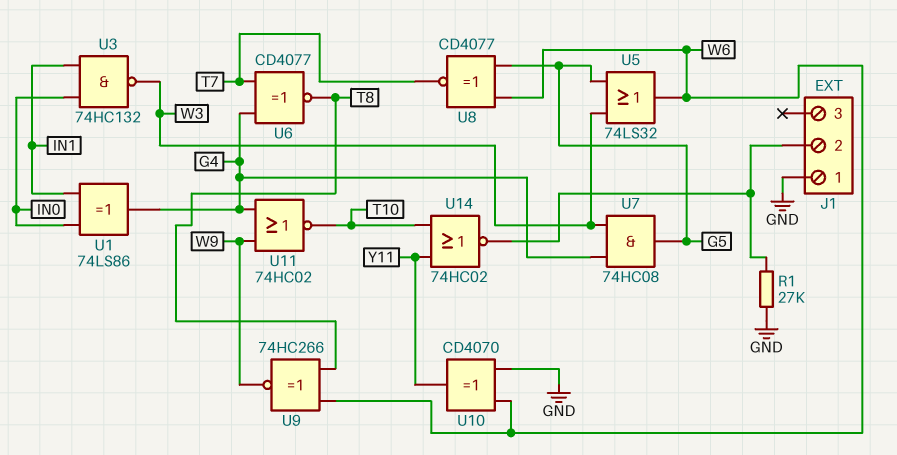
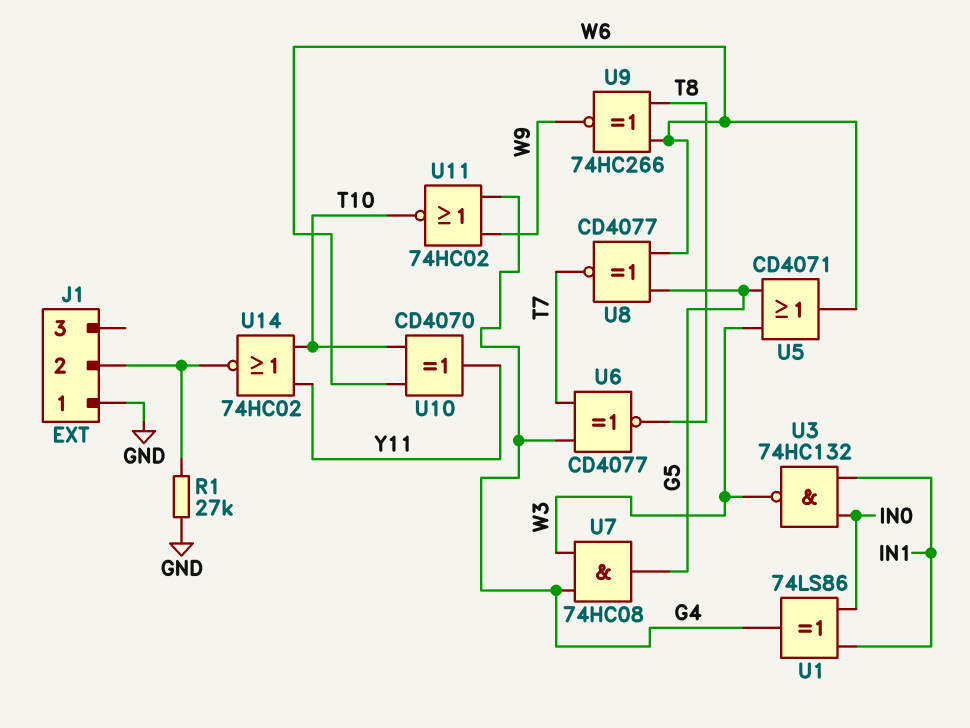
U5: OR 74LS32 (in G5, in W3, out W6) -> OR CD4071 (in G5, in W3, out W6)
U10: XOR CD4070 (in GND, in W6, out Y11) -> XOR CD4070 (in T10, in W6, out Y11)

